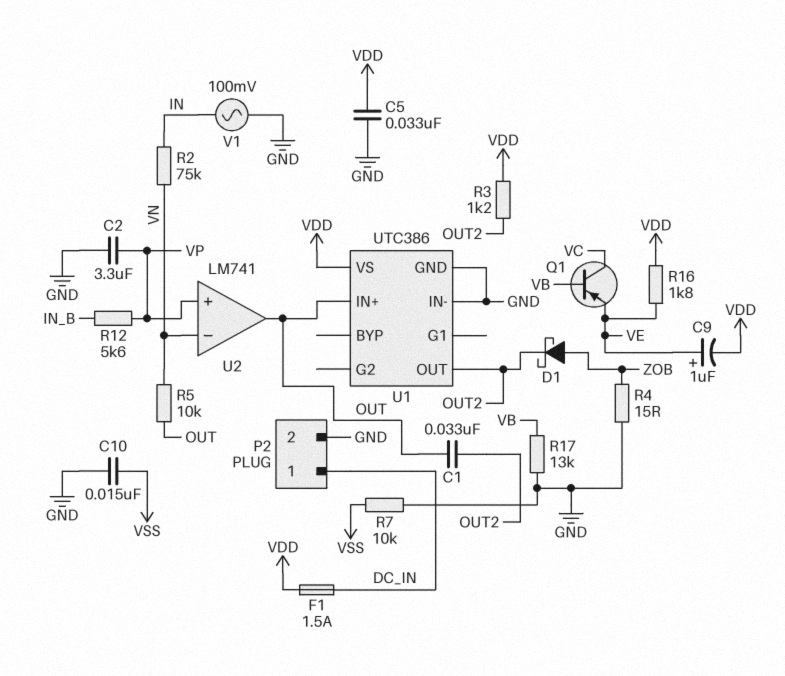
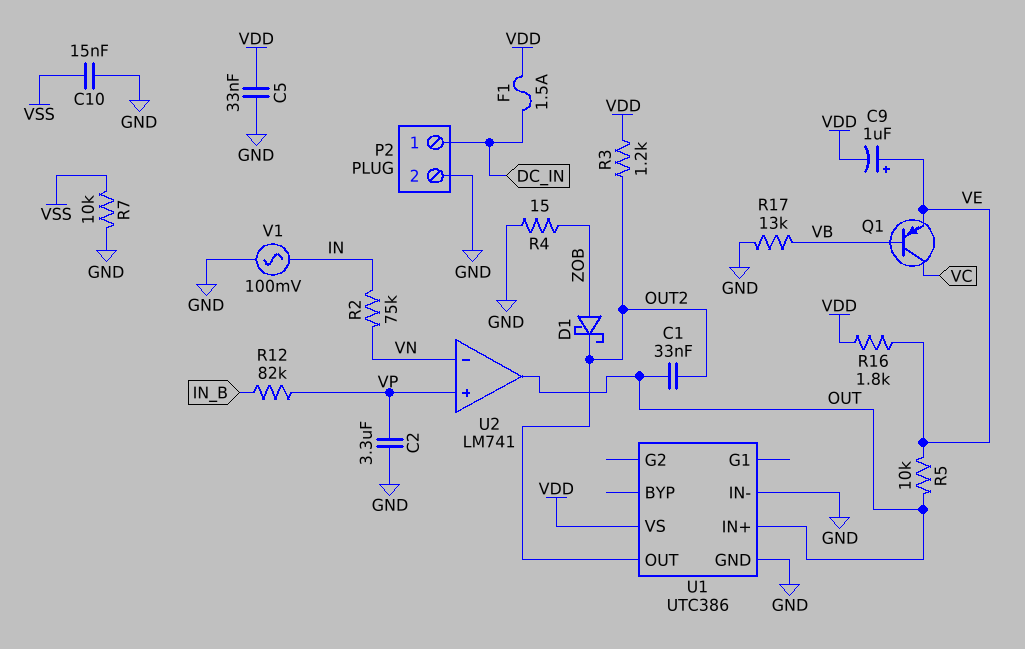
R5: 10k (OUT, VN) -> 10k (OUT, VE)
R12: 5.6k (IN_B, VP) -> 82k (IN_B, VP)

